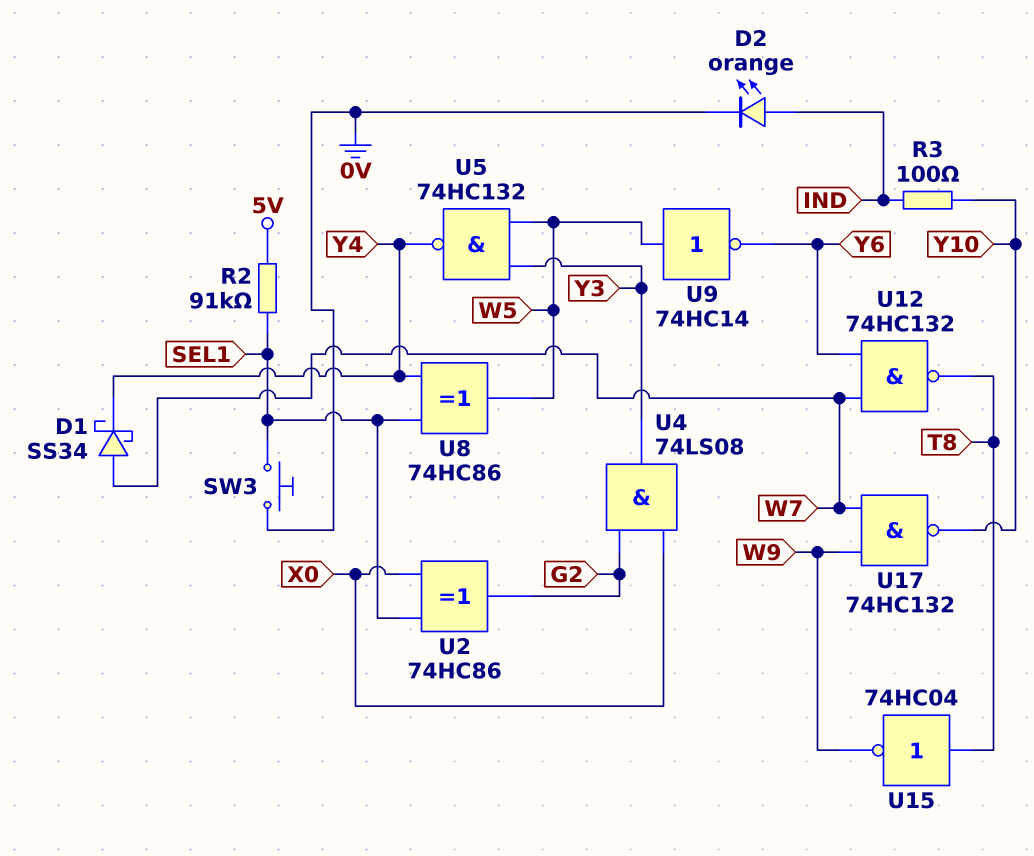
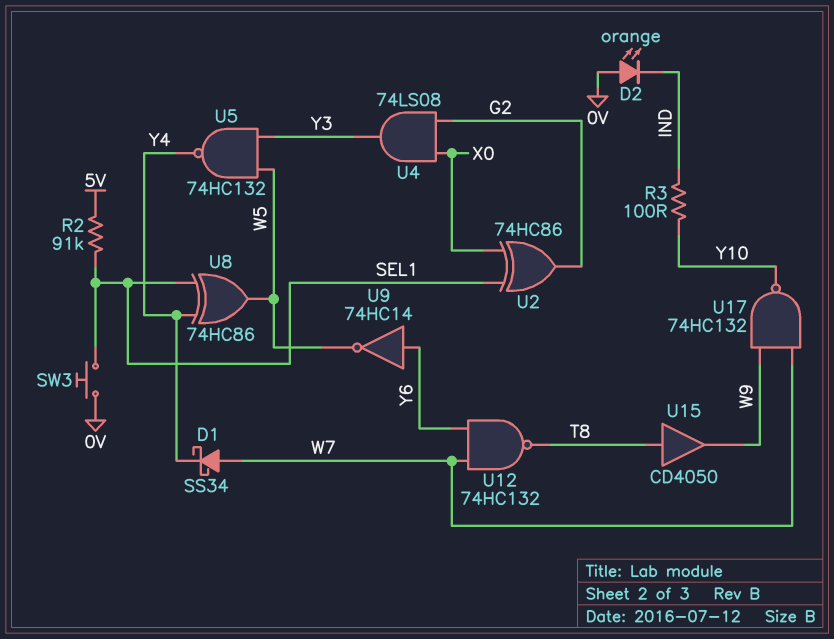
D2: LED orange (A IND, K 0V) -> LED orange (A 0V, K IND)
U9: NOT 74HC14 (in W5, out Y6) -> NOT 74HC14 (in Y6, out W5)
U15: NOT 74HC04 (in T8, out W9) -> buffer CD4050 (in T8, out W9)

